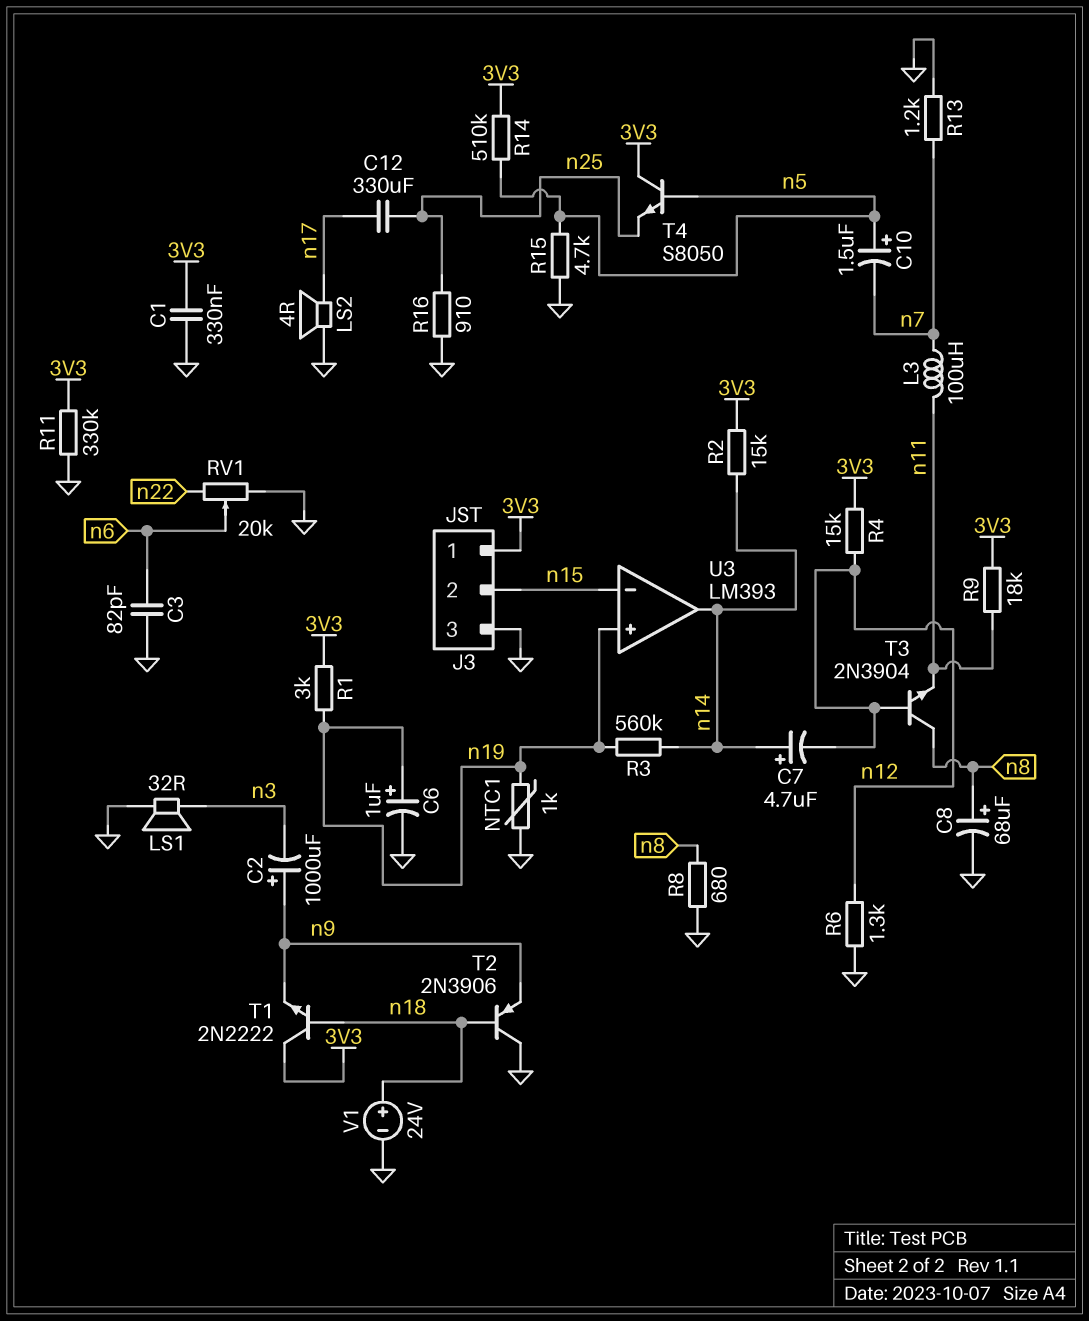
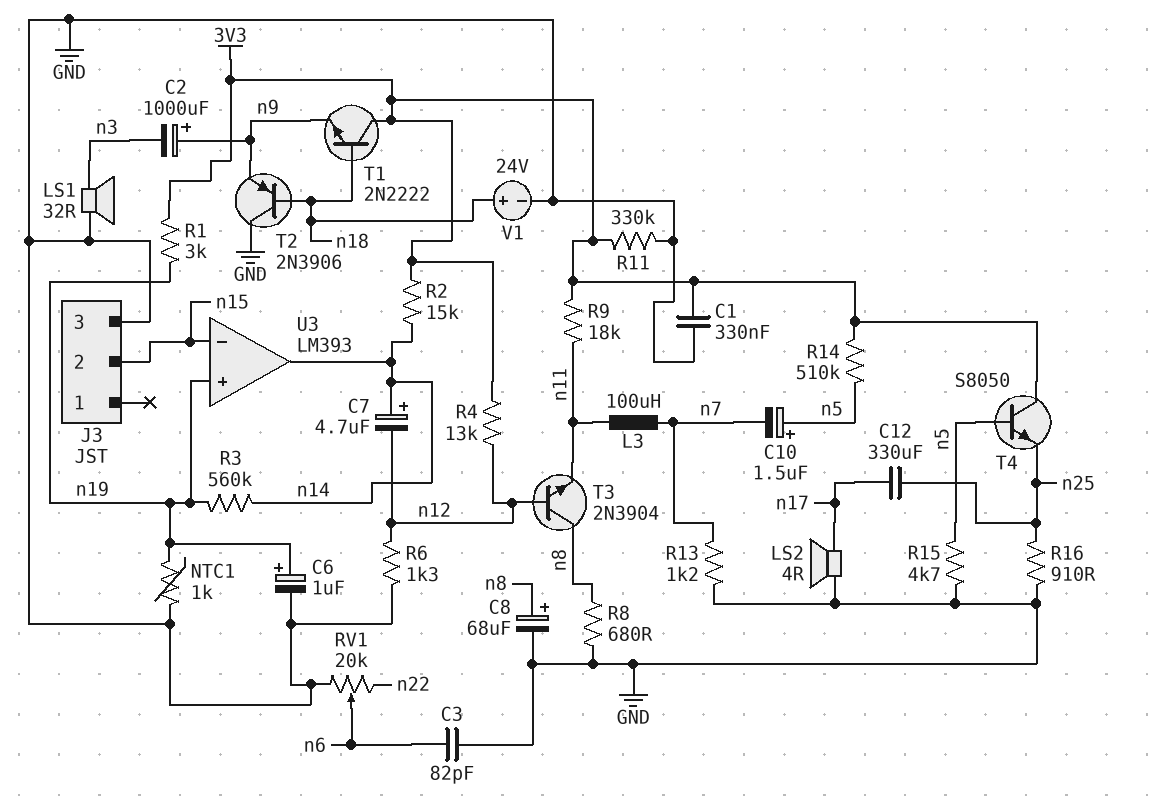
J3 pin 1: 3V3 -> none
R4: 15k (3V3, n12) -> 13k (3V3, n12)

